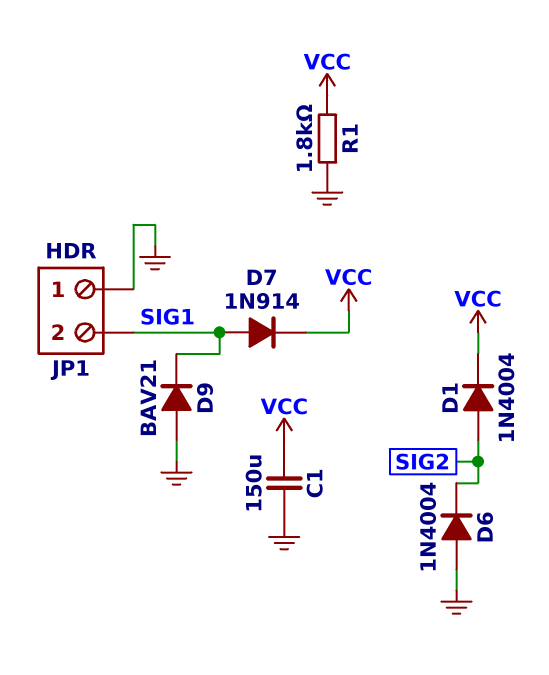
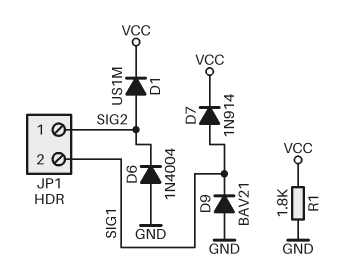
C1: 150uF (GND, VCC) -> none
D1: diode 1N4004 (A SIG2, K VCC) -> diode US1M (A SIG2, K VCC)
JP1 pin 1: GND -> SIG2

